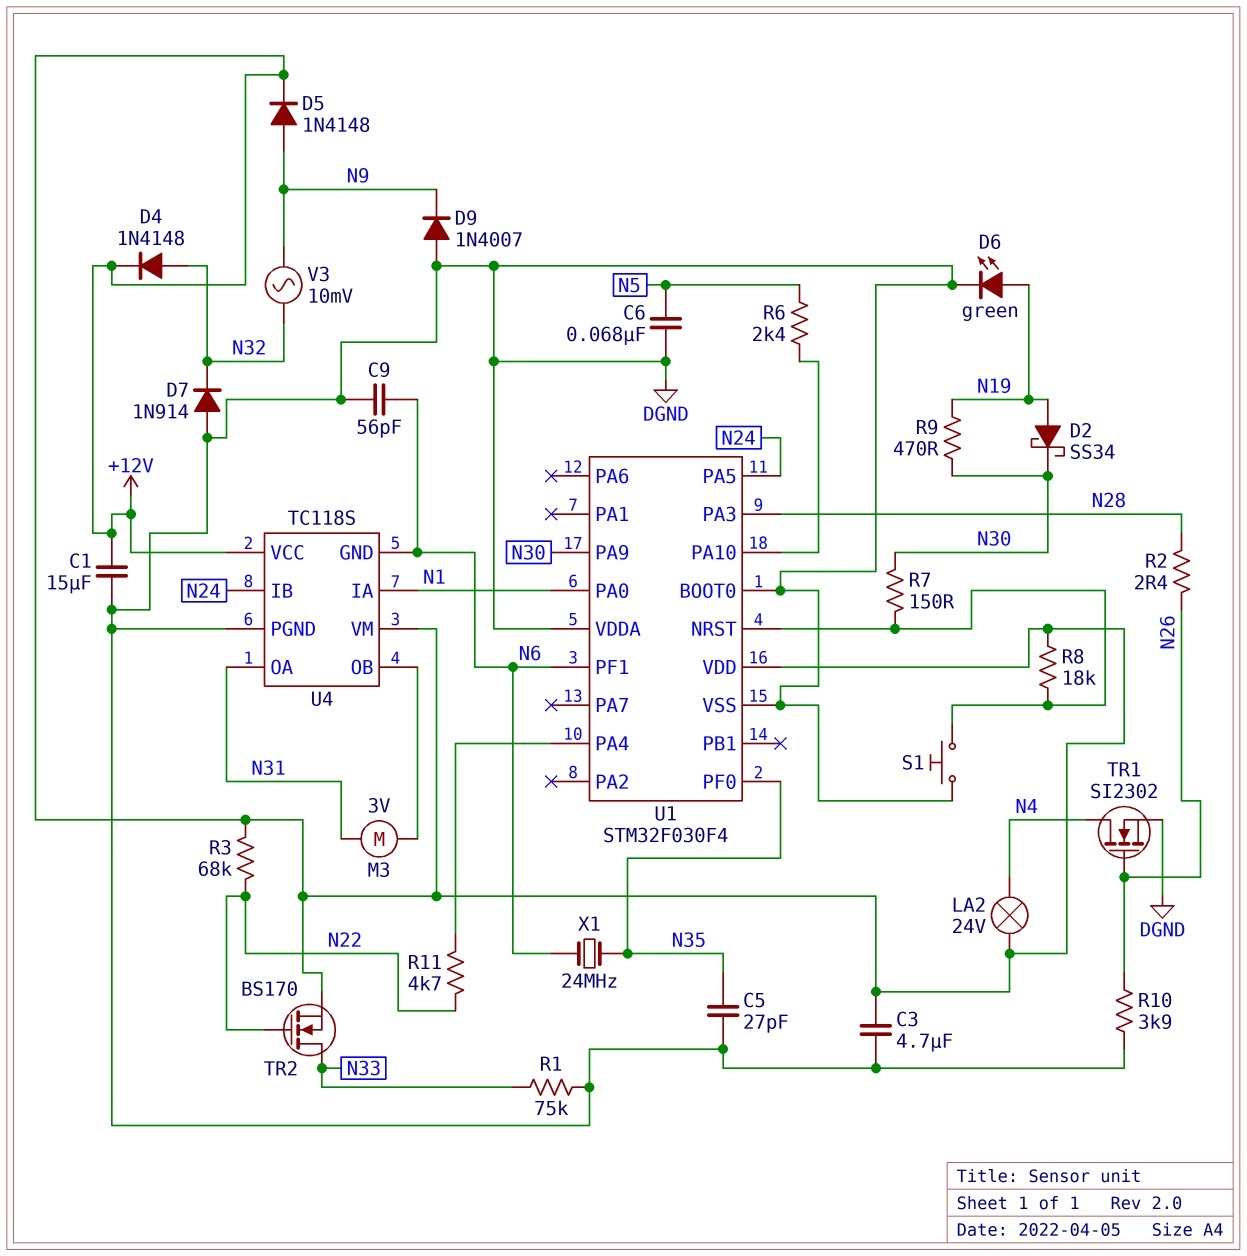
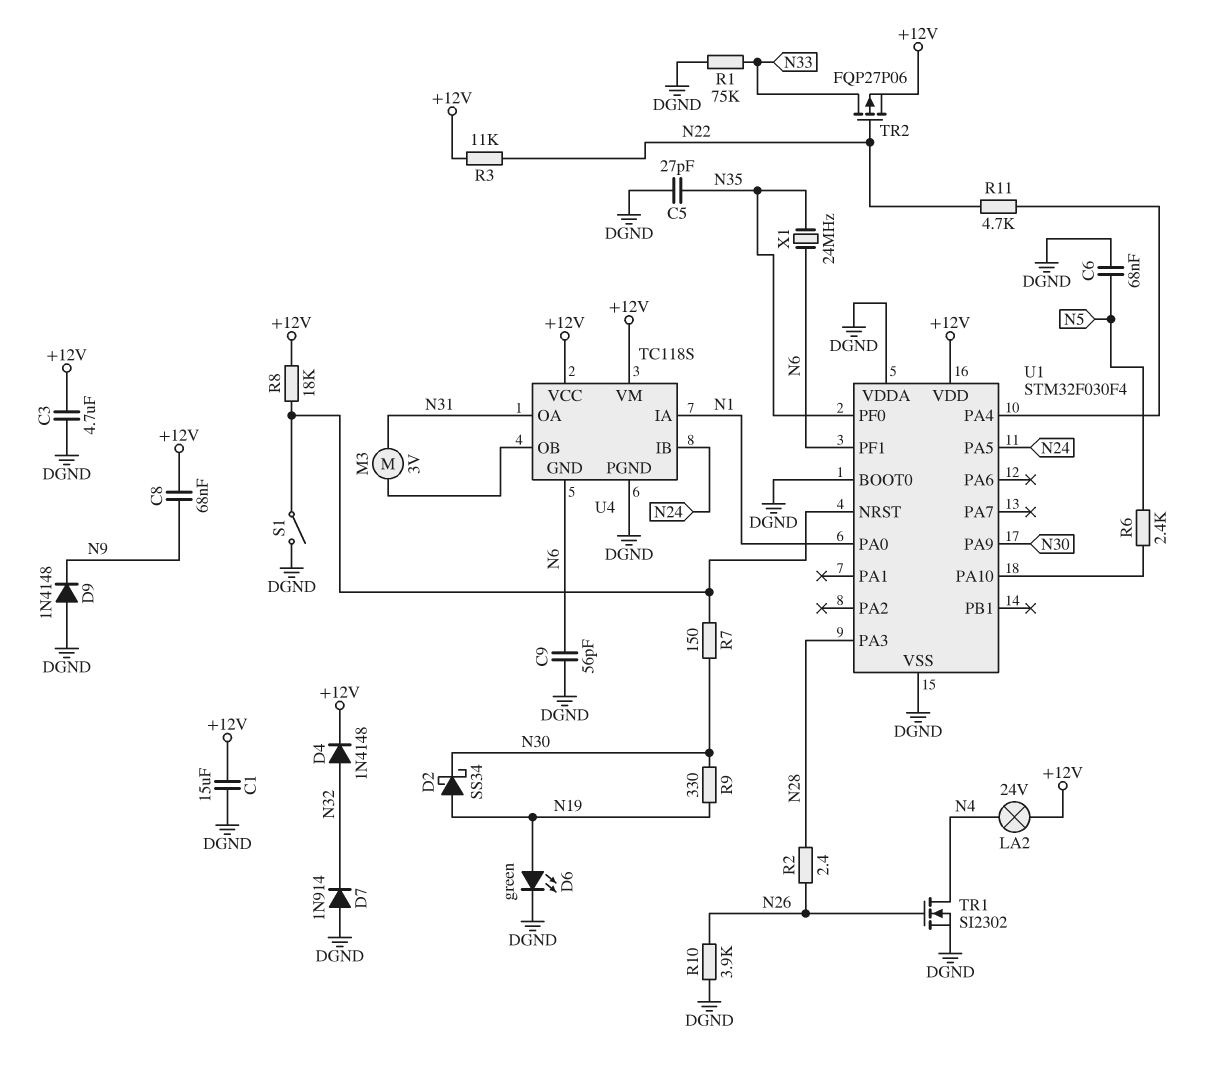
C8: none -> 68nF (+12V, N9)
D5: diode 1N4148 (A N9, K +12V) -> none
D9: diode 1N4007 (A DGND, K N9) -> diode 1N4148 (A DGND, K N9)
R3: 68k (+12V, N22) -> 11k (+12V, N22)
R9: 470 (N19, N30) -> 330 (N19, N30)
S1: button (DGND, U1/NRST) -> switch (DGND, U1/NRST)
TR2: NMOS BS170 (G N22, D N33, S +12V) -> PMOS FQP27P06 (G N22, D N33, S +12V)
V3: AC 10mV (N9, N32) -> none

